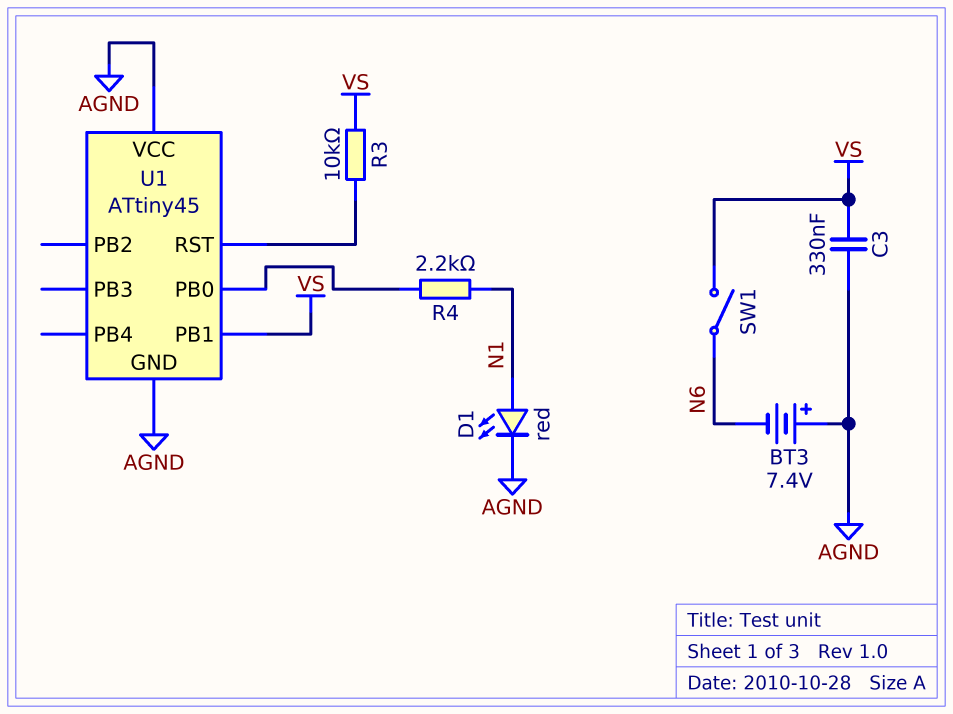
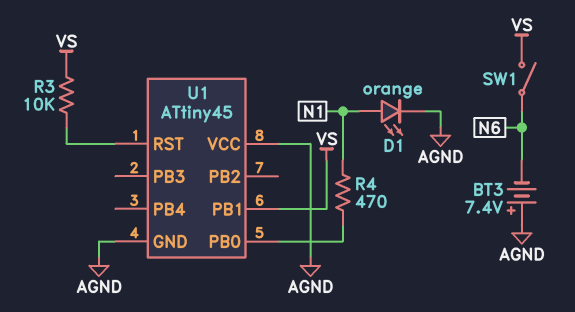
C3: 330nF (AGND, VS) -> none
D1: LED red (A N1, K AGND) -> LED orange (A N1, K AGND)
R4: 2.2k (N1, U1/PB0) -> 470 (N1, U1/PB0)

